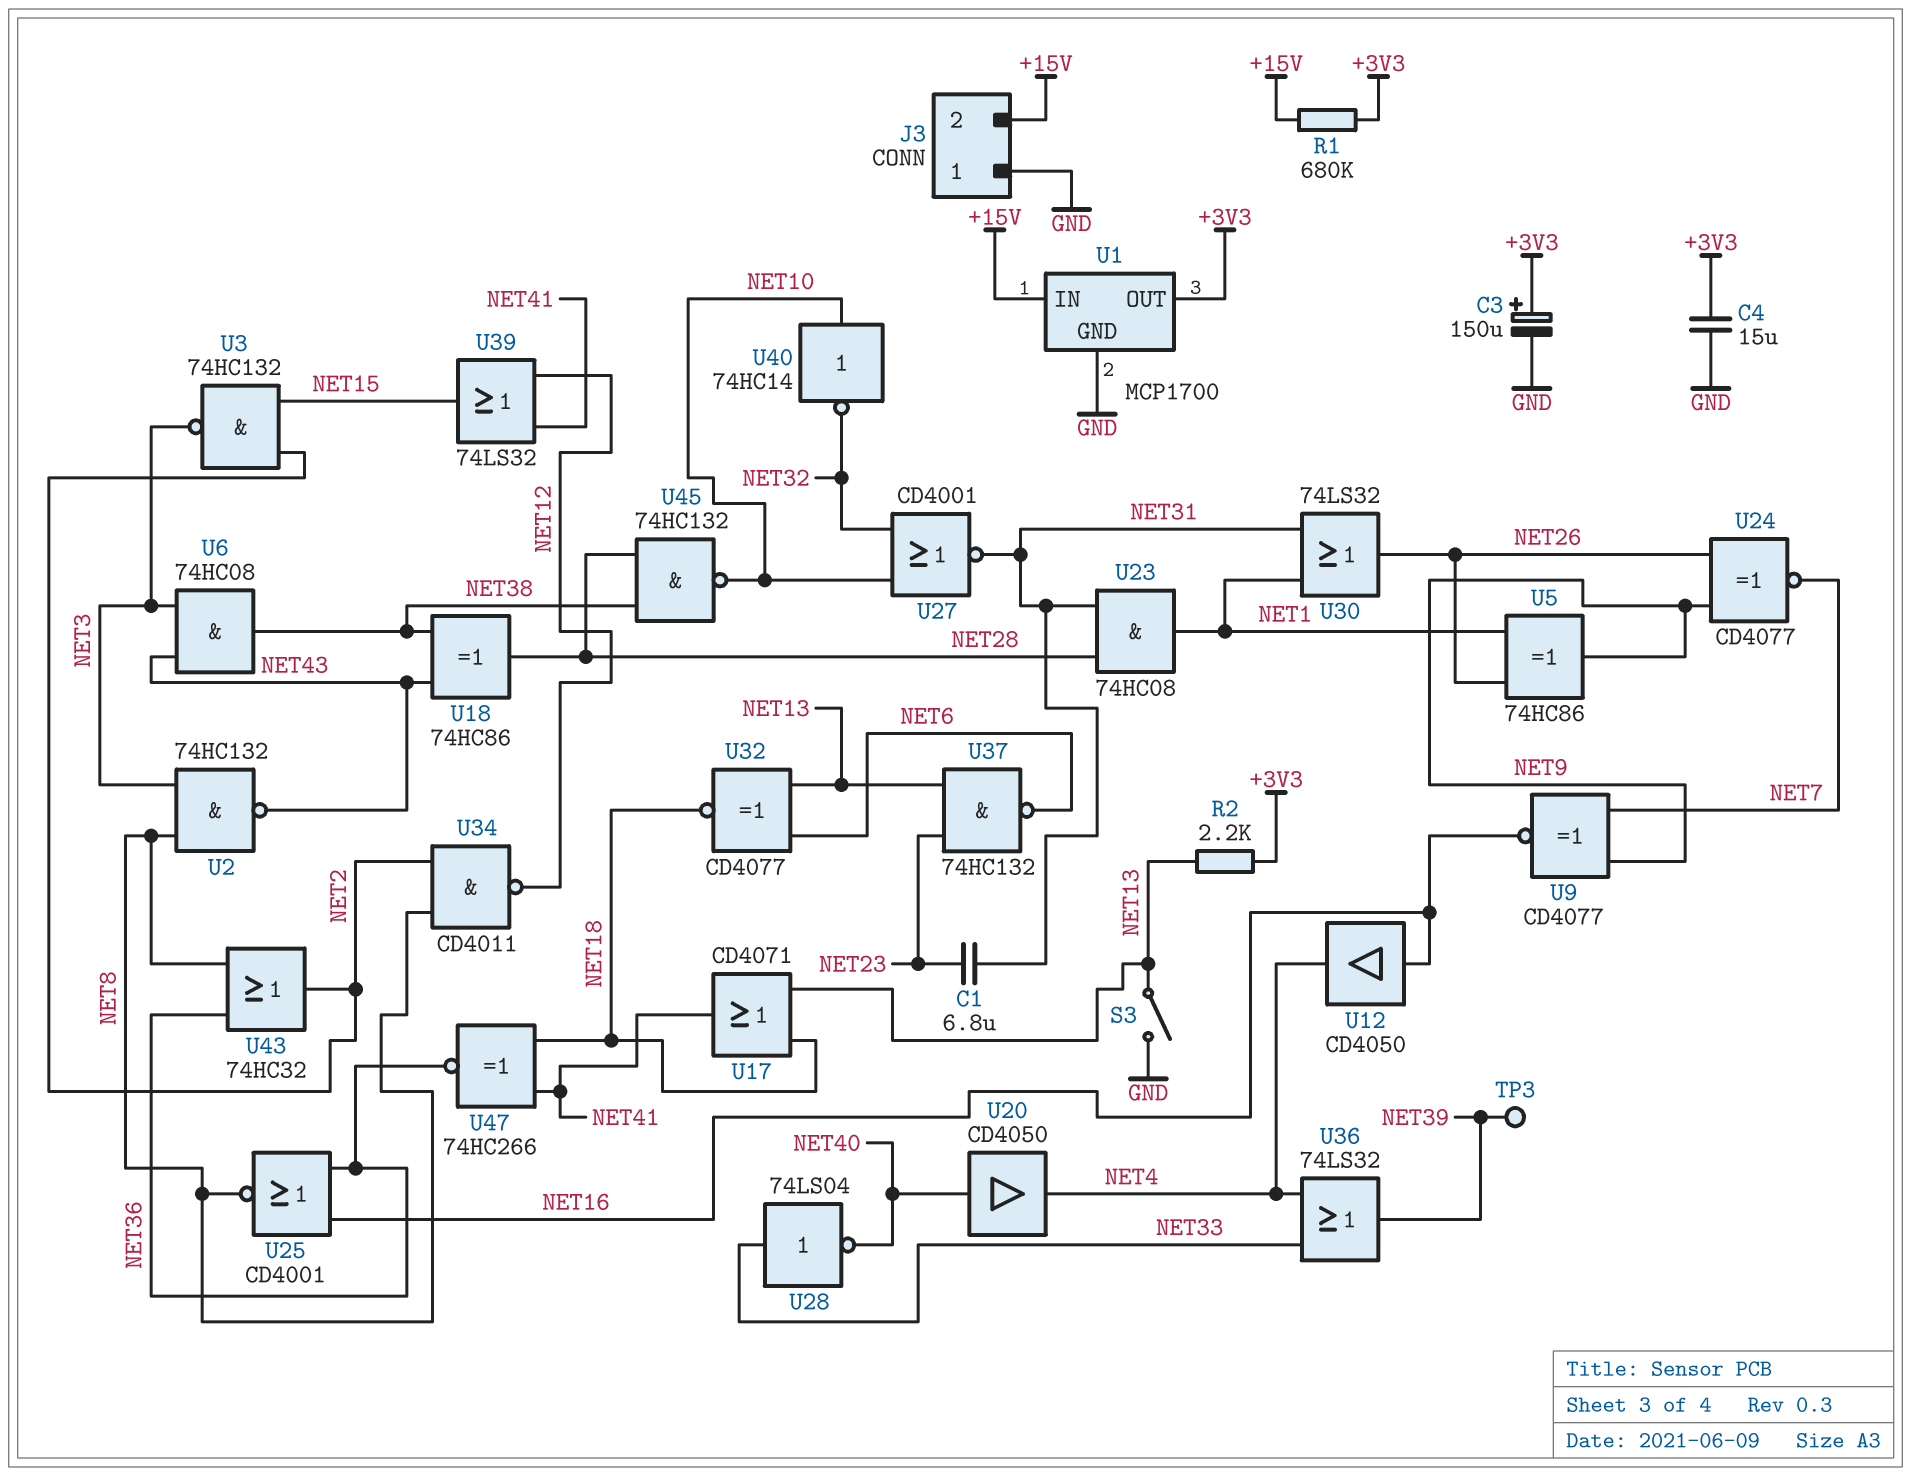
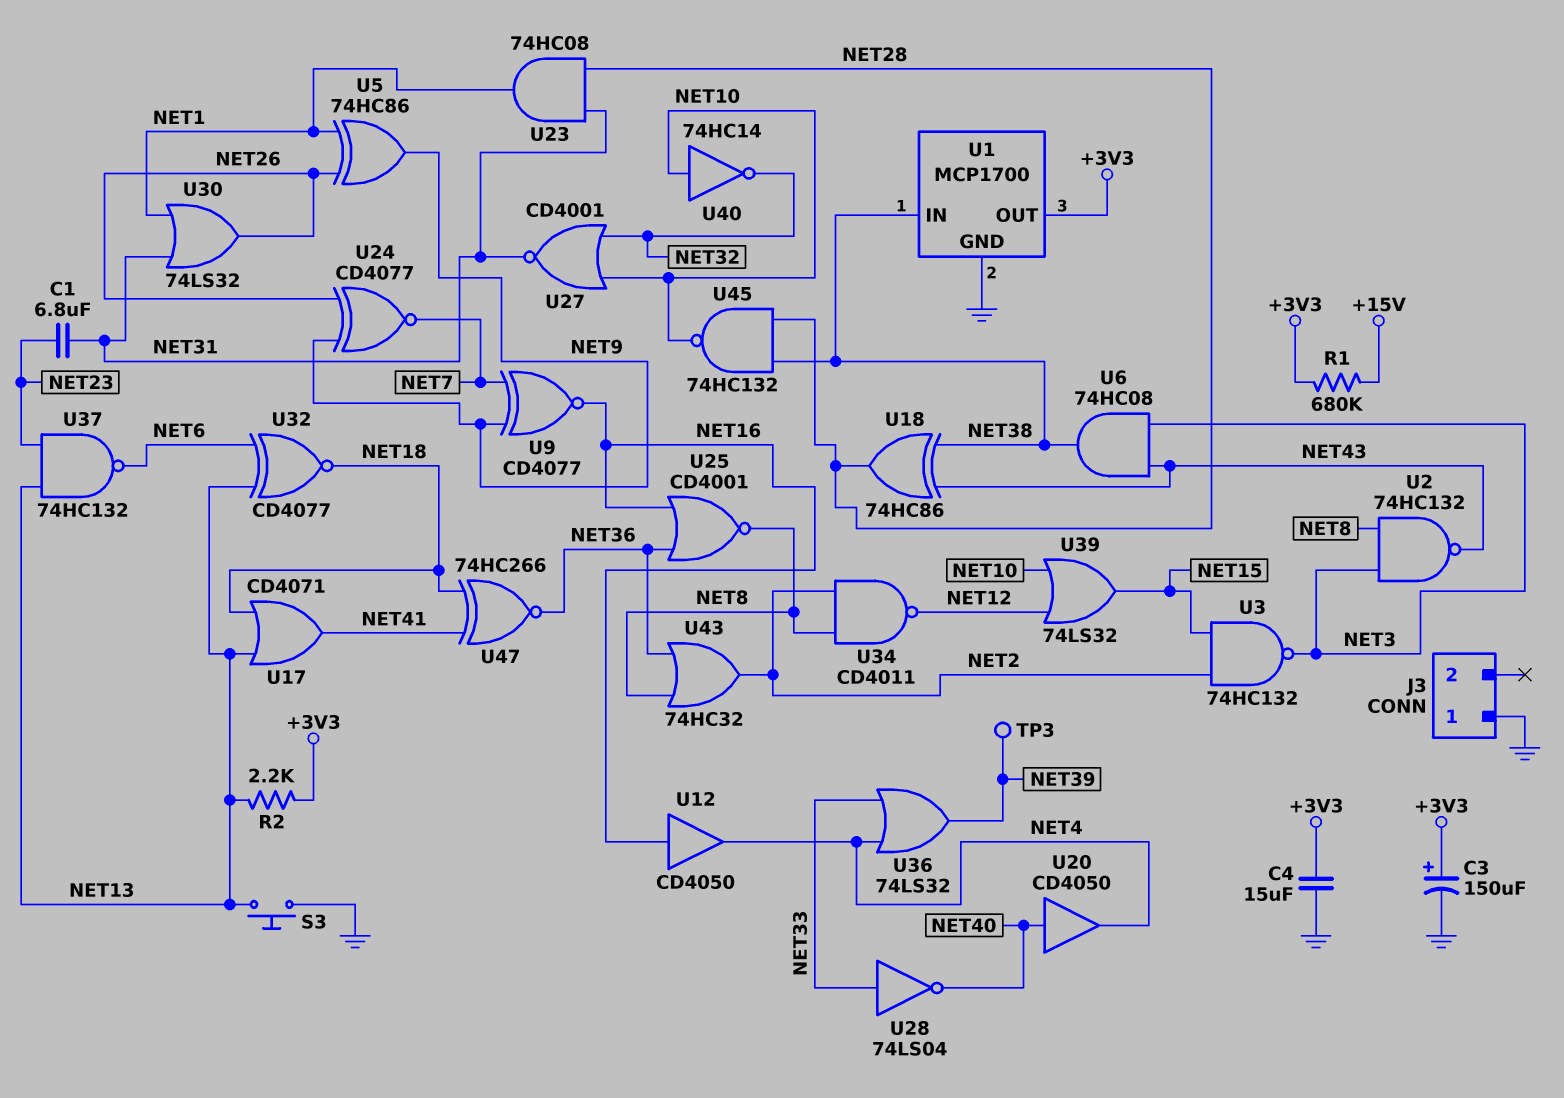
J3 pin 2: +15V -> none
S3: switch (GND, NET13) -> button (GND, NET13)
U1 pin IN: +15V -> NET38
U39: OR 74LS32 (in NET12, in NET41, out NET15) -> OR 74LS32 (in NET10, in NET12, out NET15)

